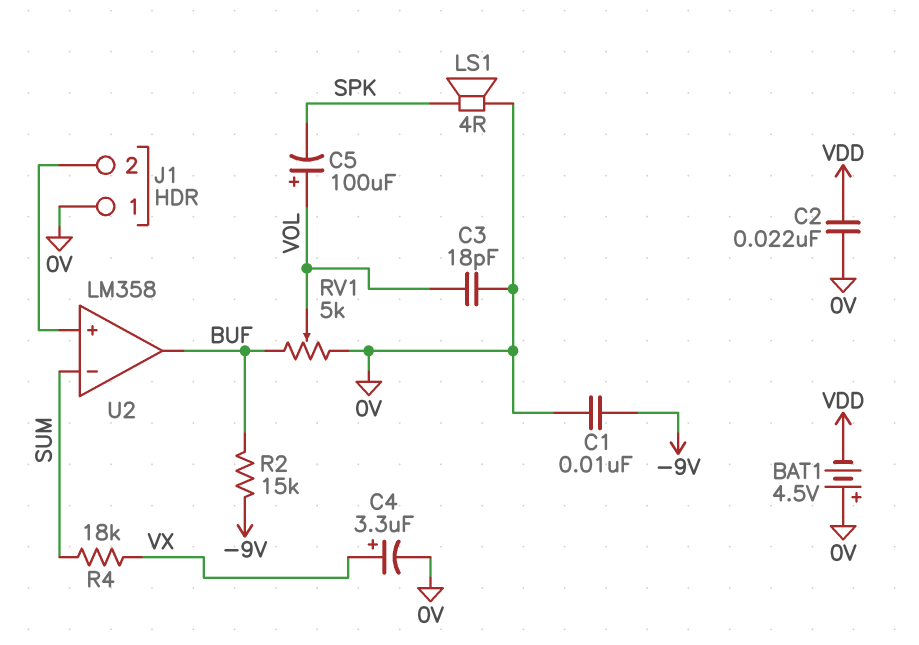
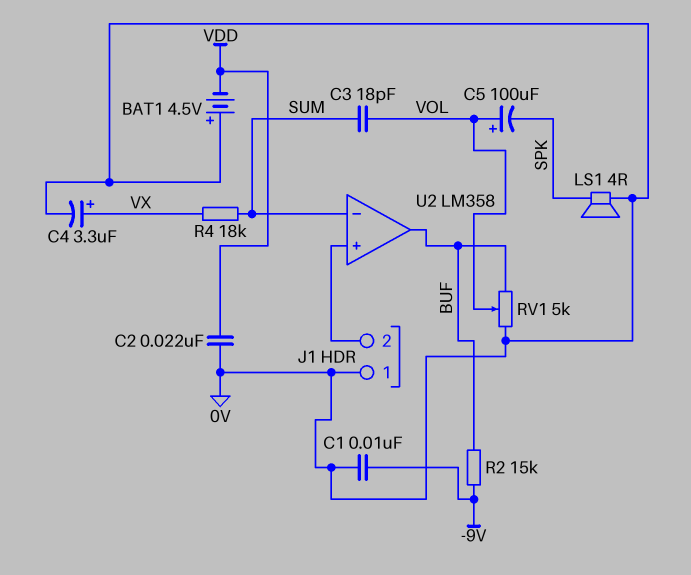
C3: 18pF (0V, VOL) -> 18pF (SUM, VOL)

